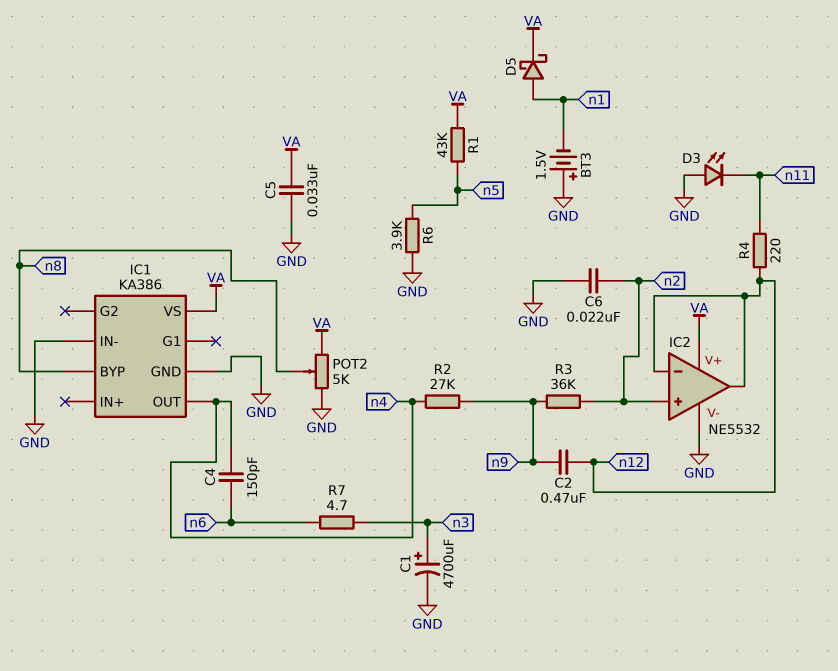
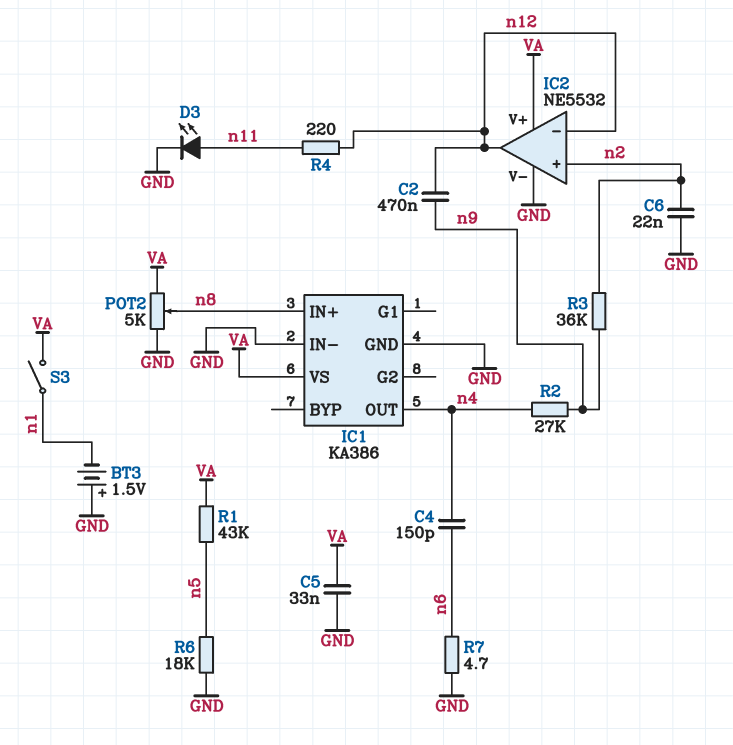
C1: 4700uF (plus n3, minus GND) -> none
D3: LED (A GND, K n11) -> LED (A n11, K GND)
D5: schottky (A n1, K VA) -> none
IC1 pin BYP: n8 -> none
IC1 pin IN+: none -> n8
R6: 3.9k (GND, n5) -> 18k (GND, n5)
R7: 4.7 (n3, n6) -> 4.7 (GND, n6)
S3: none -> switch (VA, n1)

